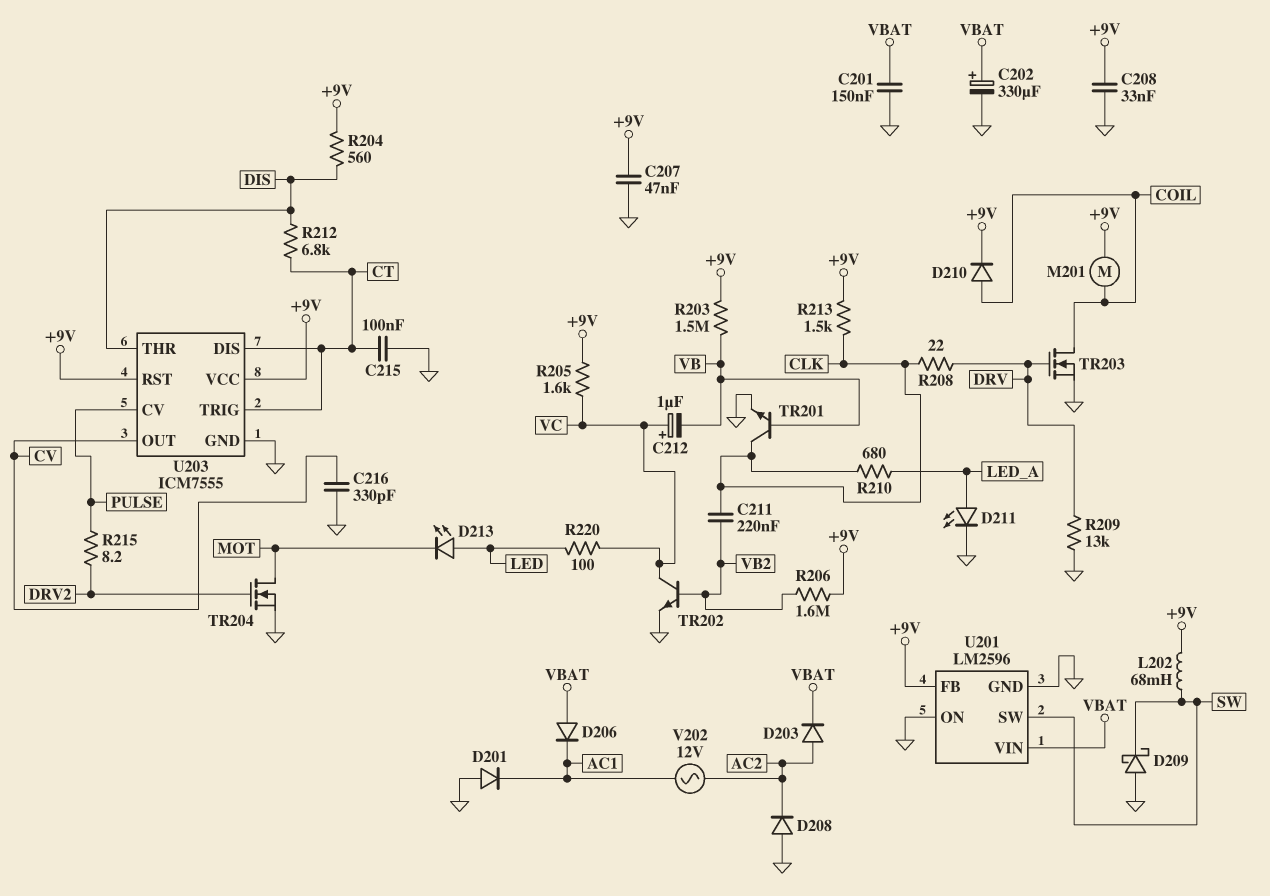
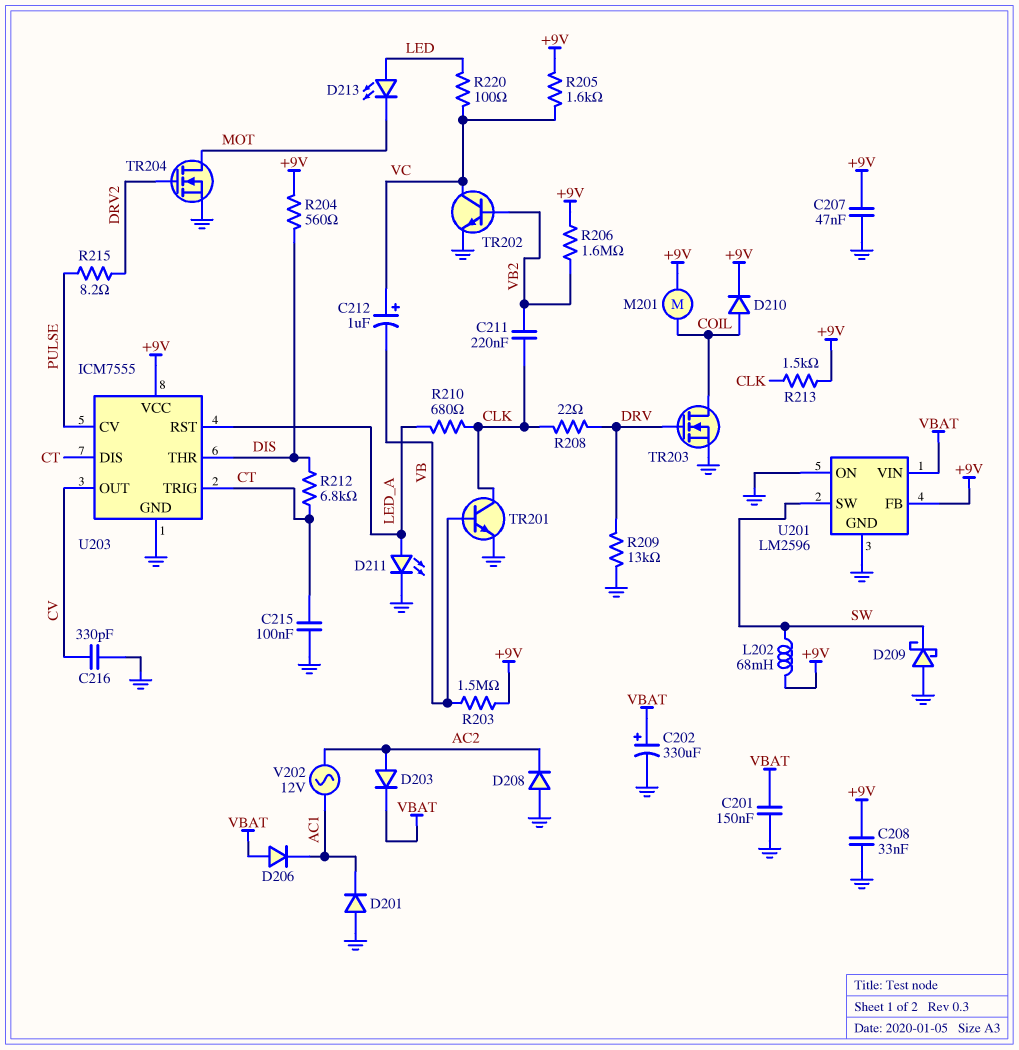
U203 pin RST: +9V -> LED_A

